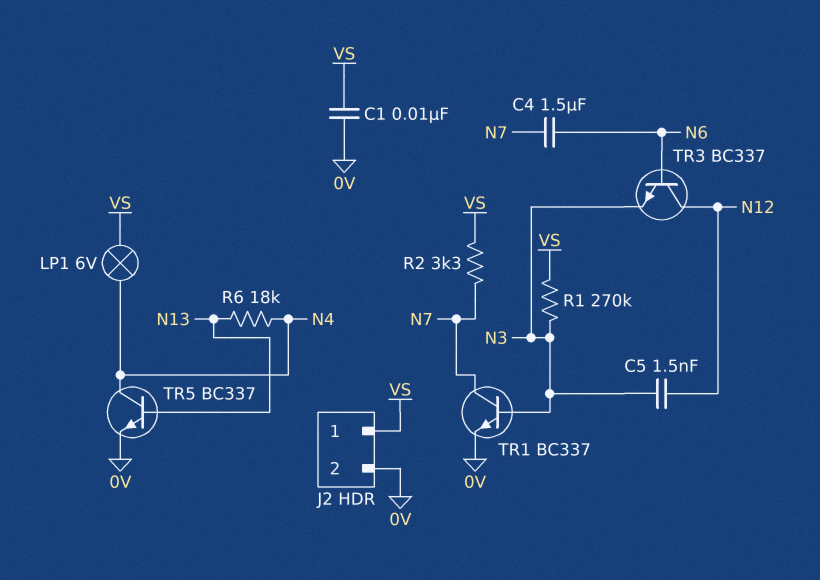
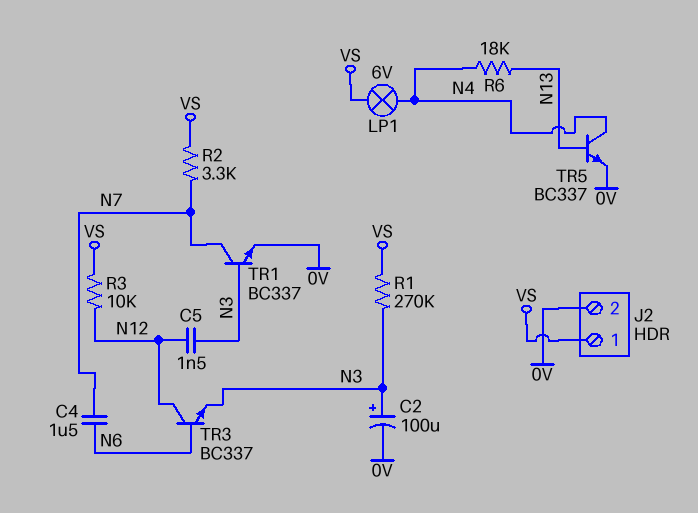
C1: 10nF (0V, VS) -> none
C2: none -> 100uF (plus N3, minus 0V)
R3: none -> 10k (N12, VS)

